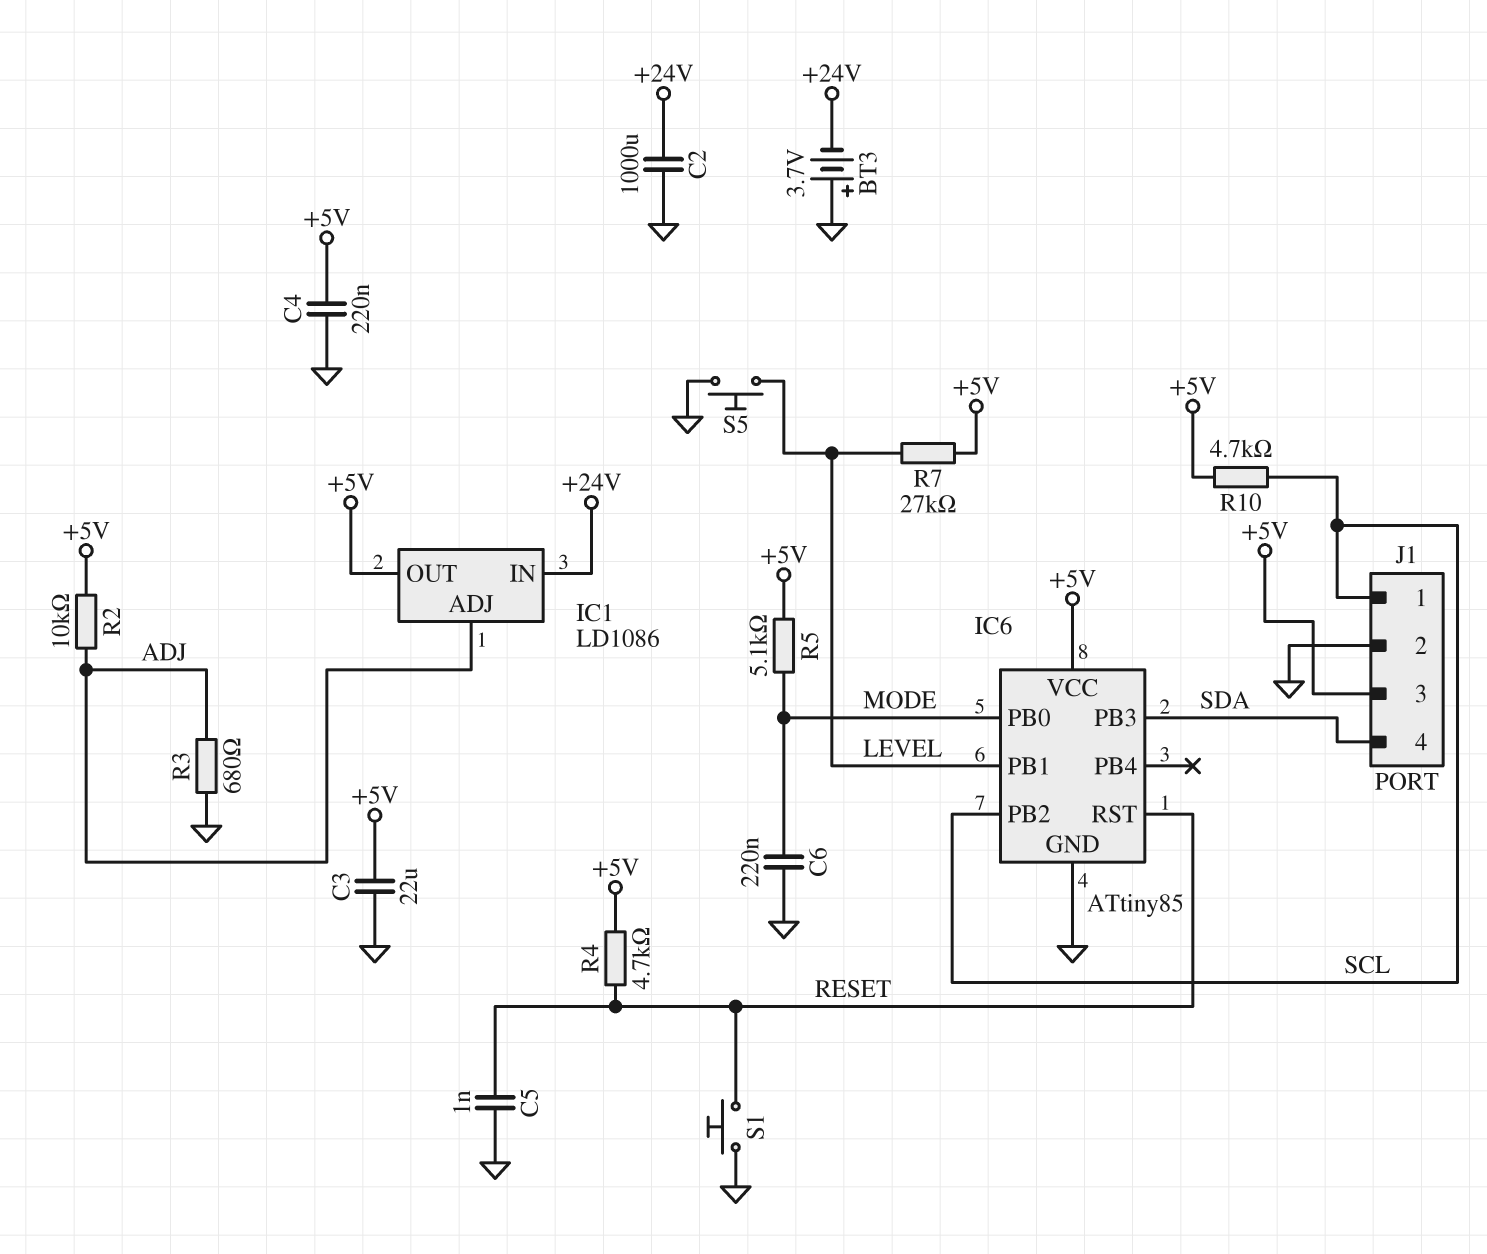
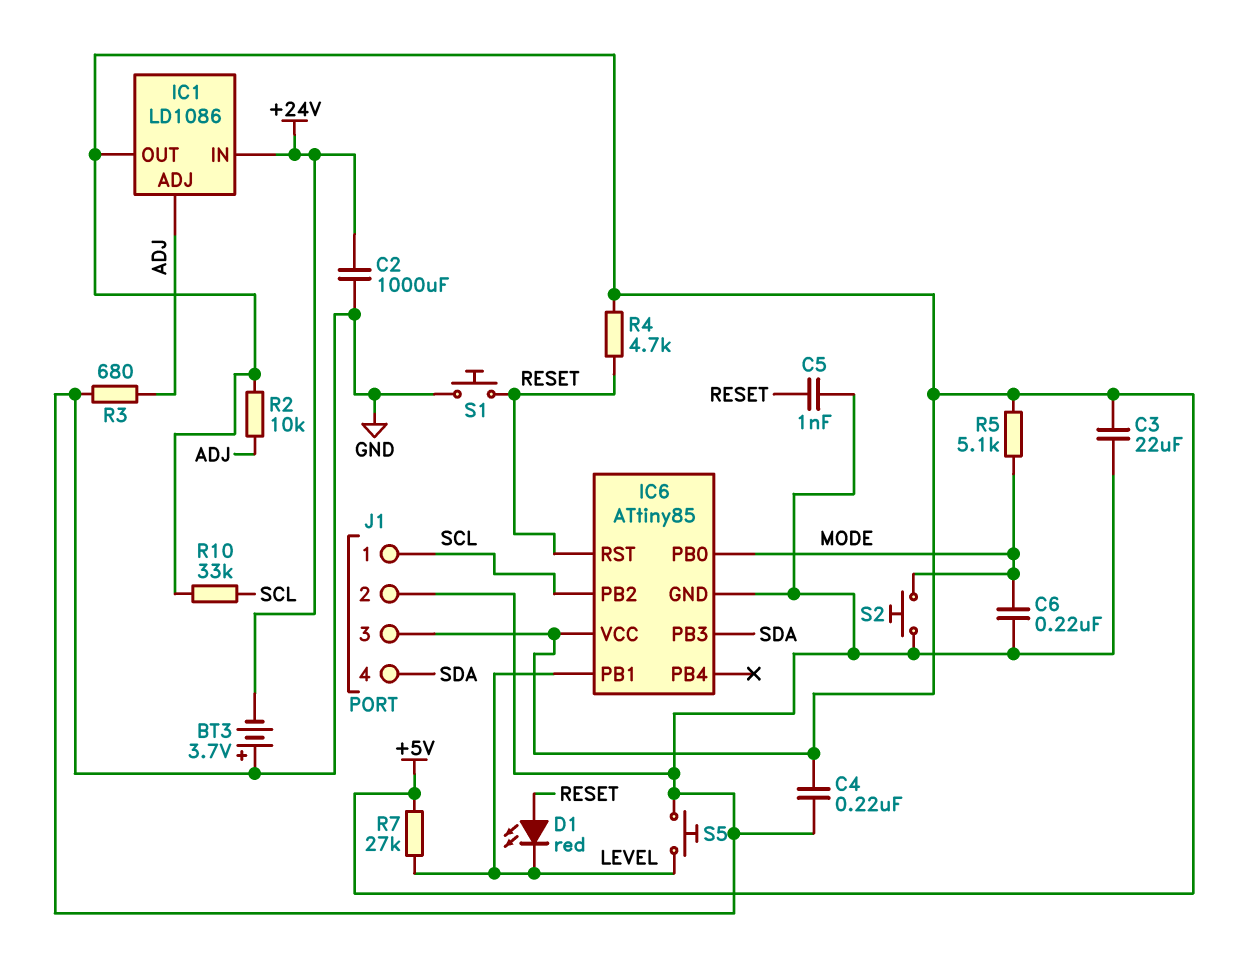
D1: none -> LED red (A RESET, K LEVEL)
R10: 4.7k (+5V, SCL) -> 33k (+5V, SCL)
S2: none -> button (GND, MODE)

